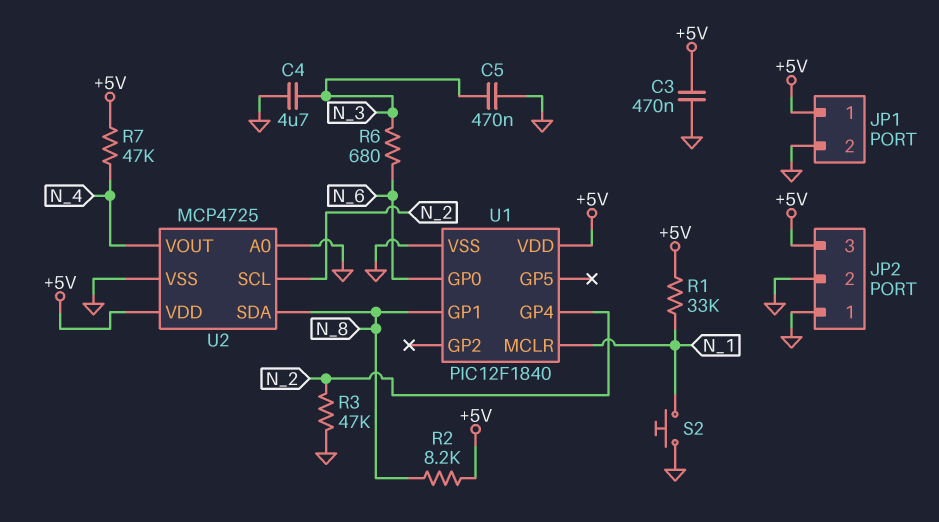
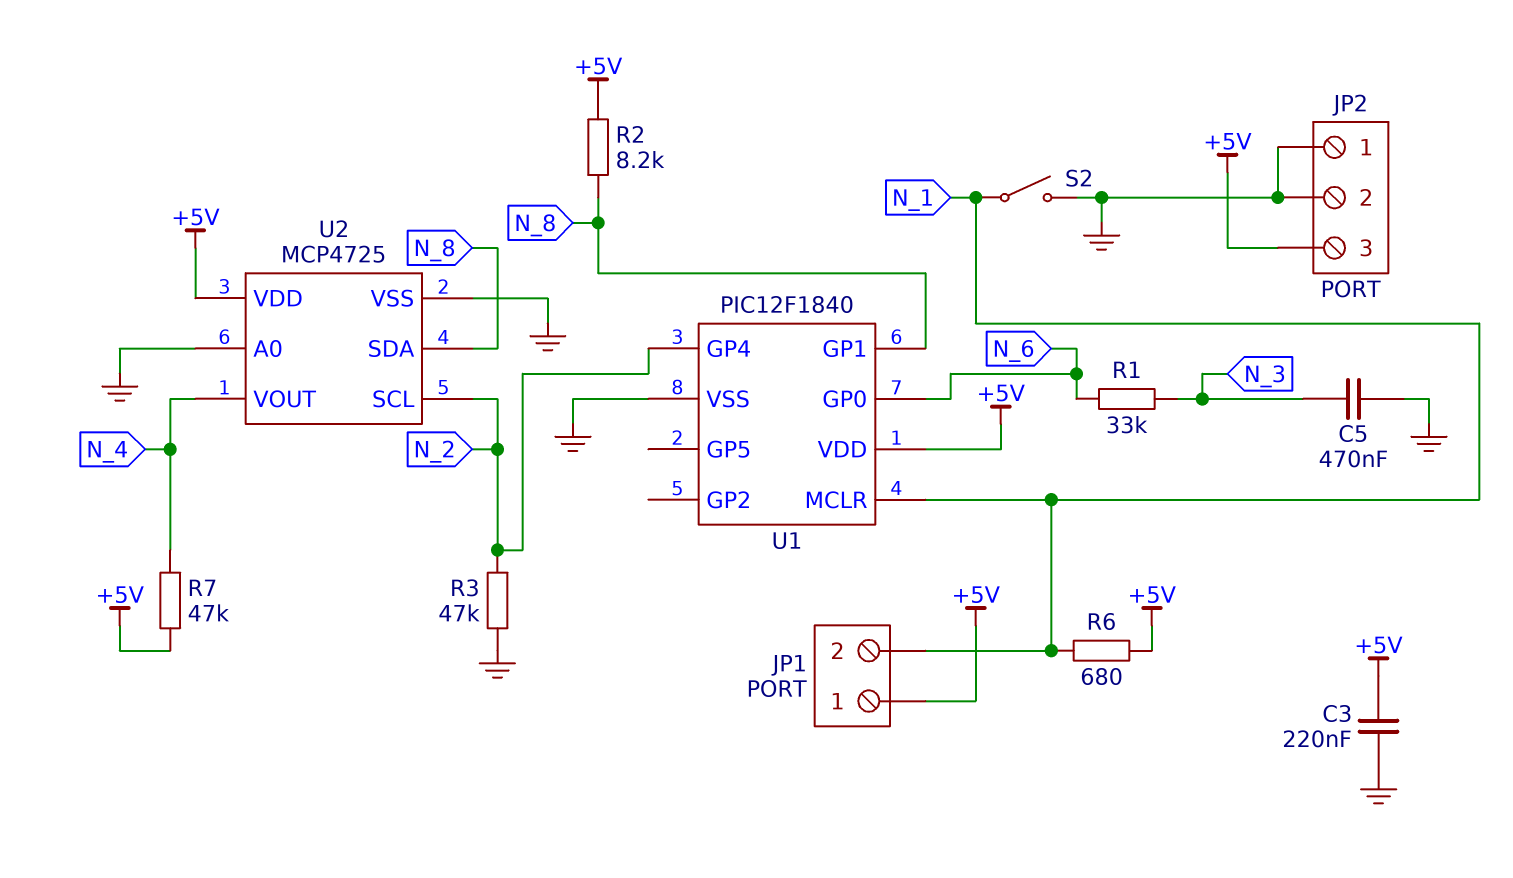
C3: 470nF (+5V, GND) -> 220nF (+5V, GND)
C4: 4.7uF (GND, N_3) -> none
JP1 pin 2: GND -> N_1
R1: 33k (+5V, N_1) -> 33k (N_3, N_6)
R6: 680 (N_3, N_6) -> 680 (+5V, N_1)
S2: button (GND, N_1) -> switch (GND, N_1)

